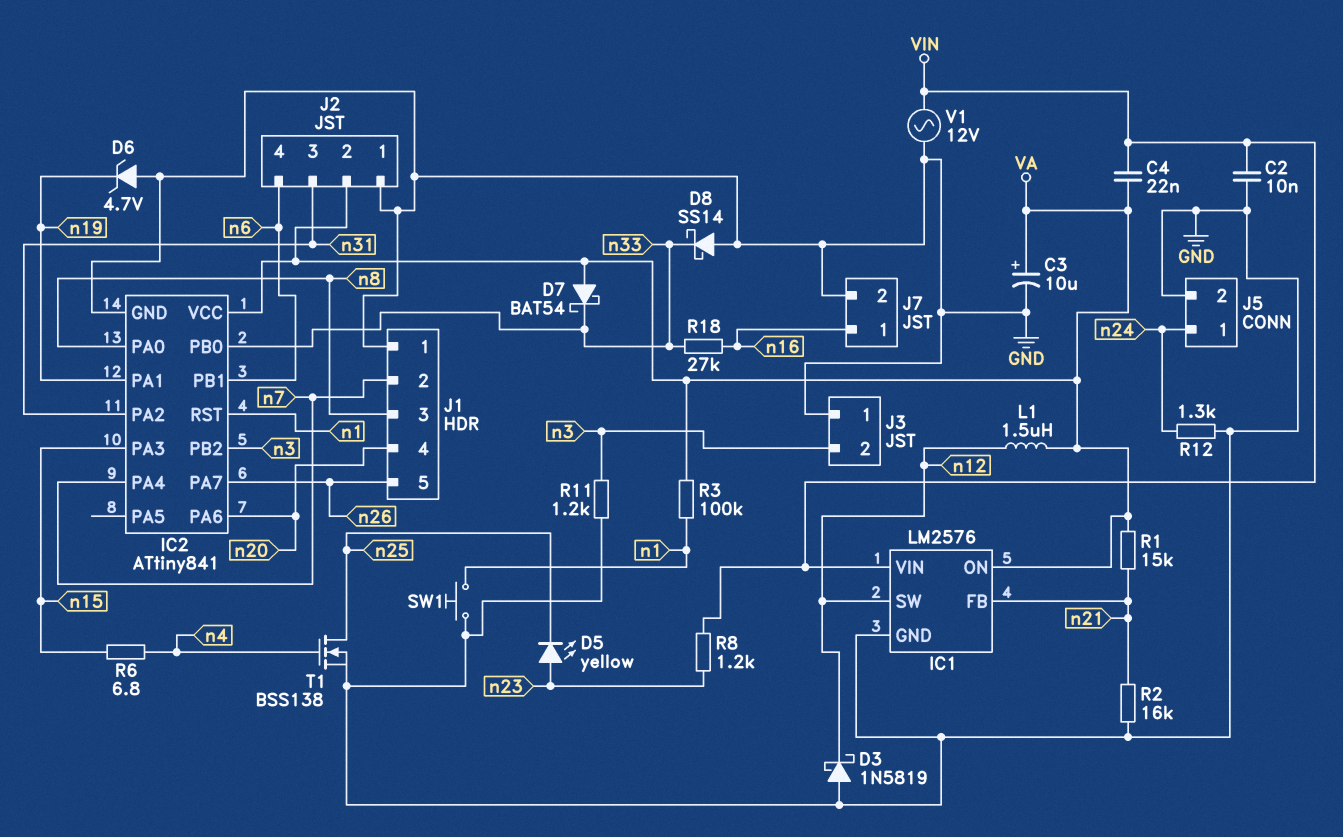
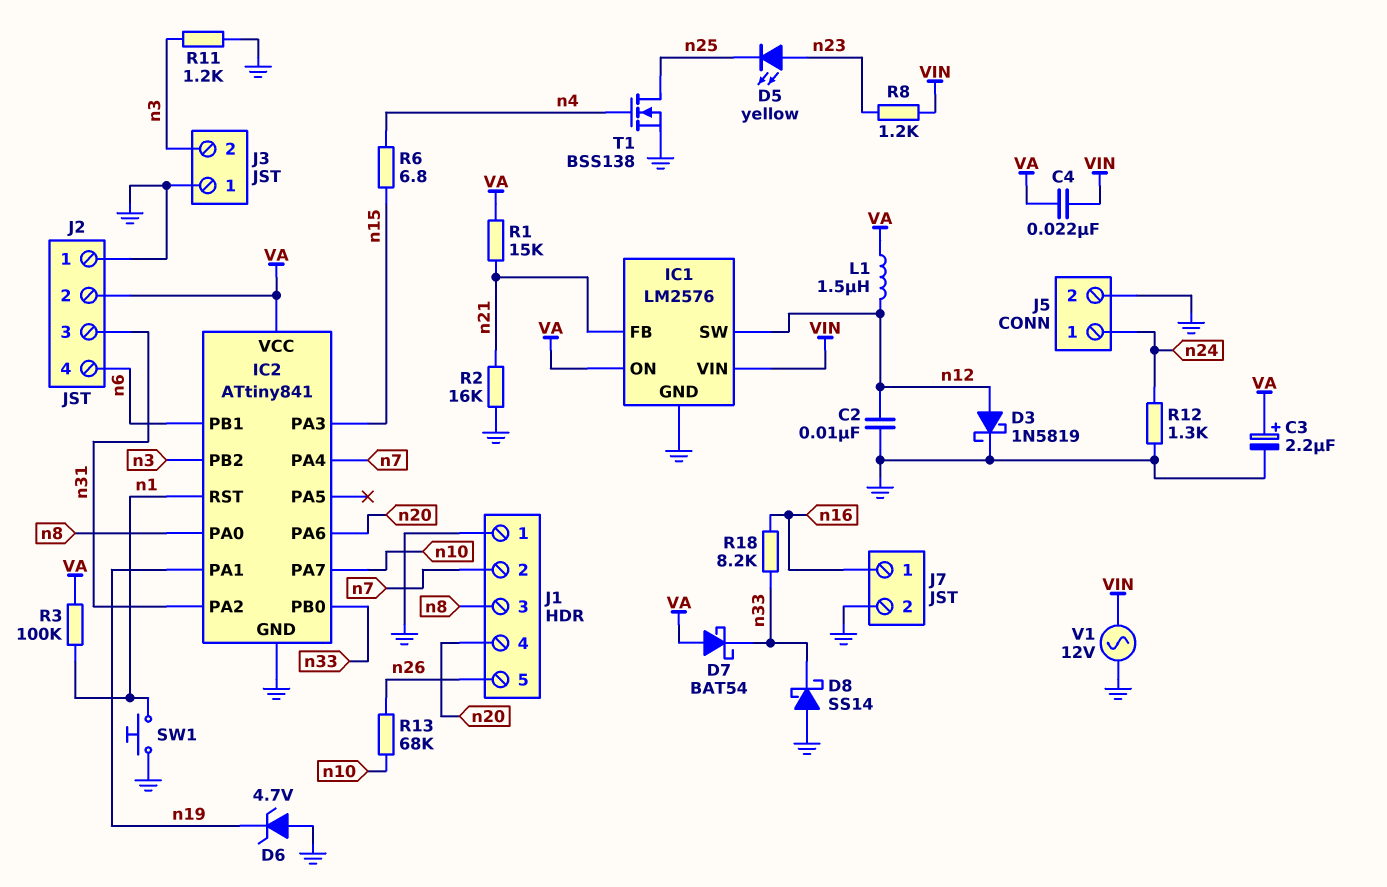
C2: 10nF (GND, VIN) -> 10nF (GND, n12)
C3: 10uF (plus VA, minus GND) -> 2.2uF (plus VA, minus GND)
D3: schottky 1N5819 (A GND, K n12) -> schottky 1N5819 (A n12, K GND)
IC2 pin PA7: n26 -> n10
R13: none -> 68k (n10, n26)
R18: 27k (n16, n33) -> 8.2k (n16, n33)

